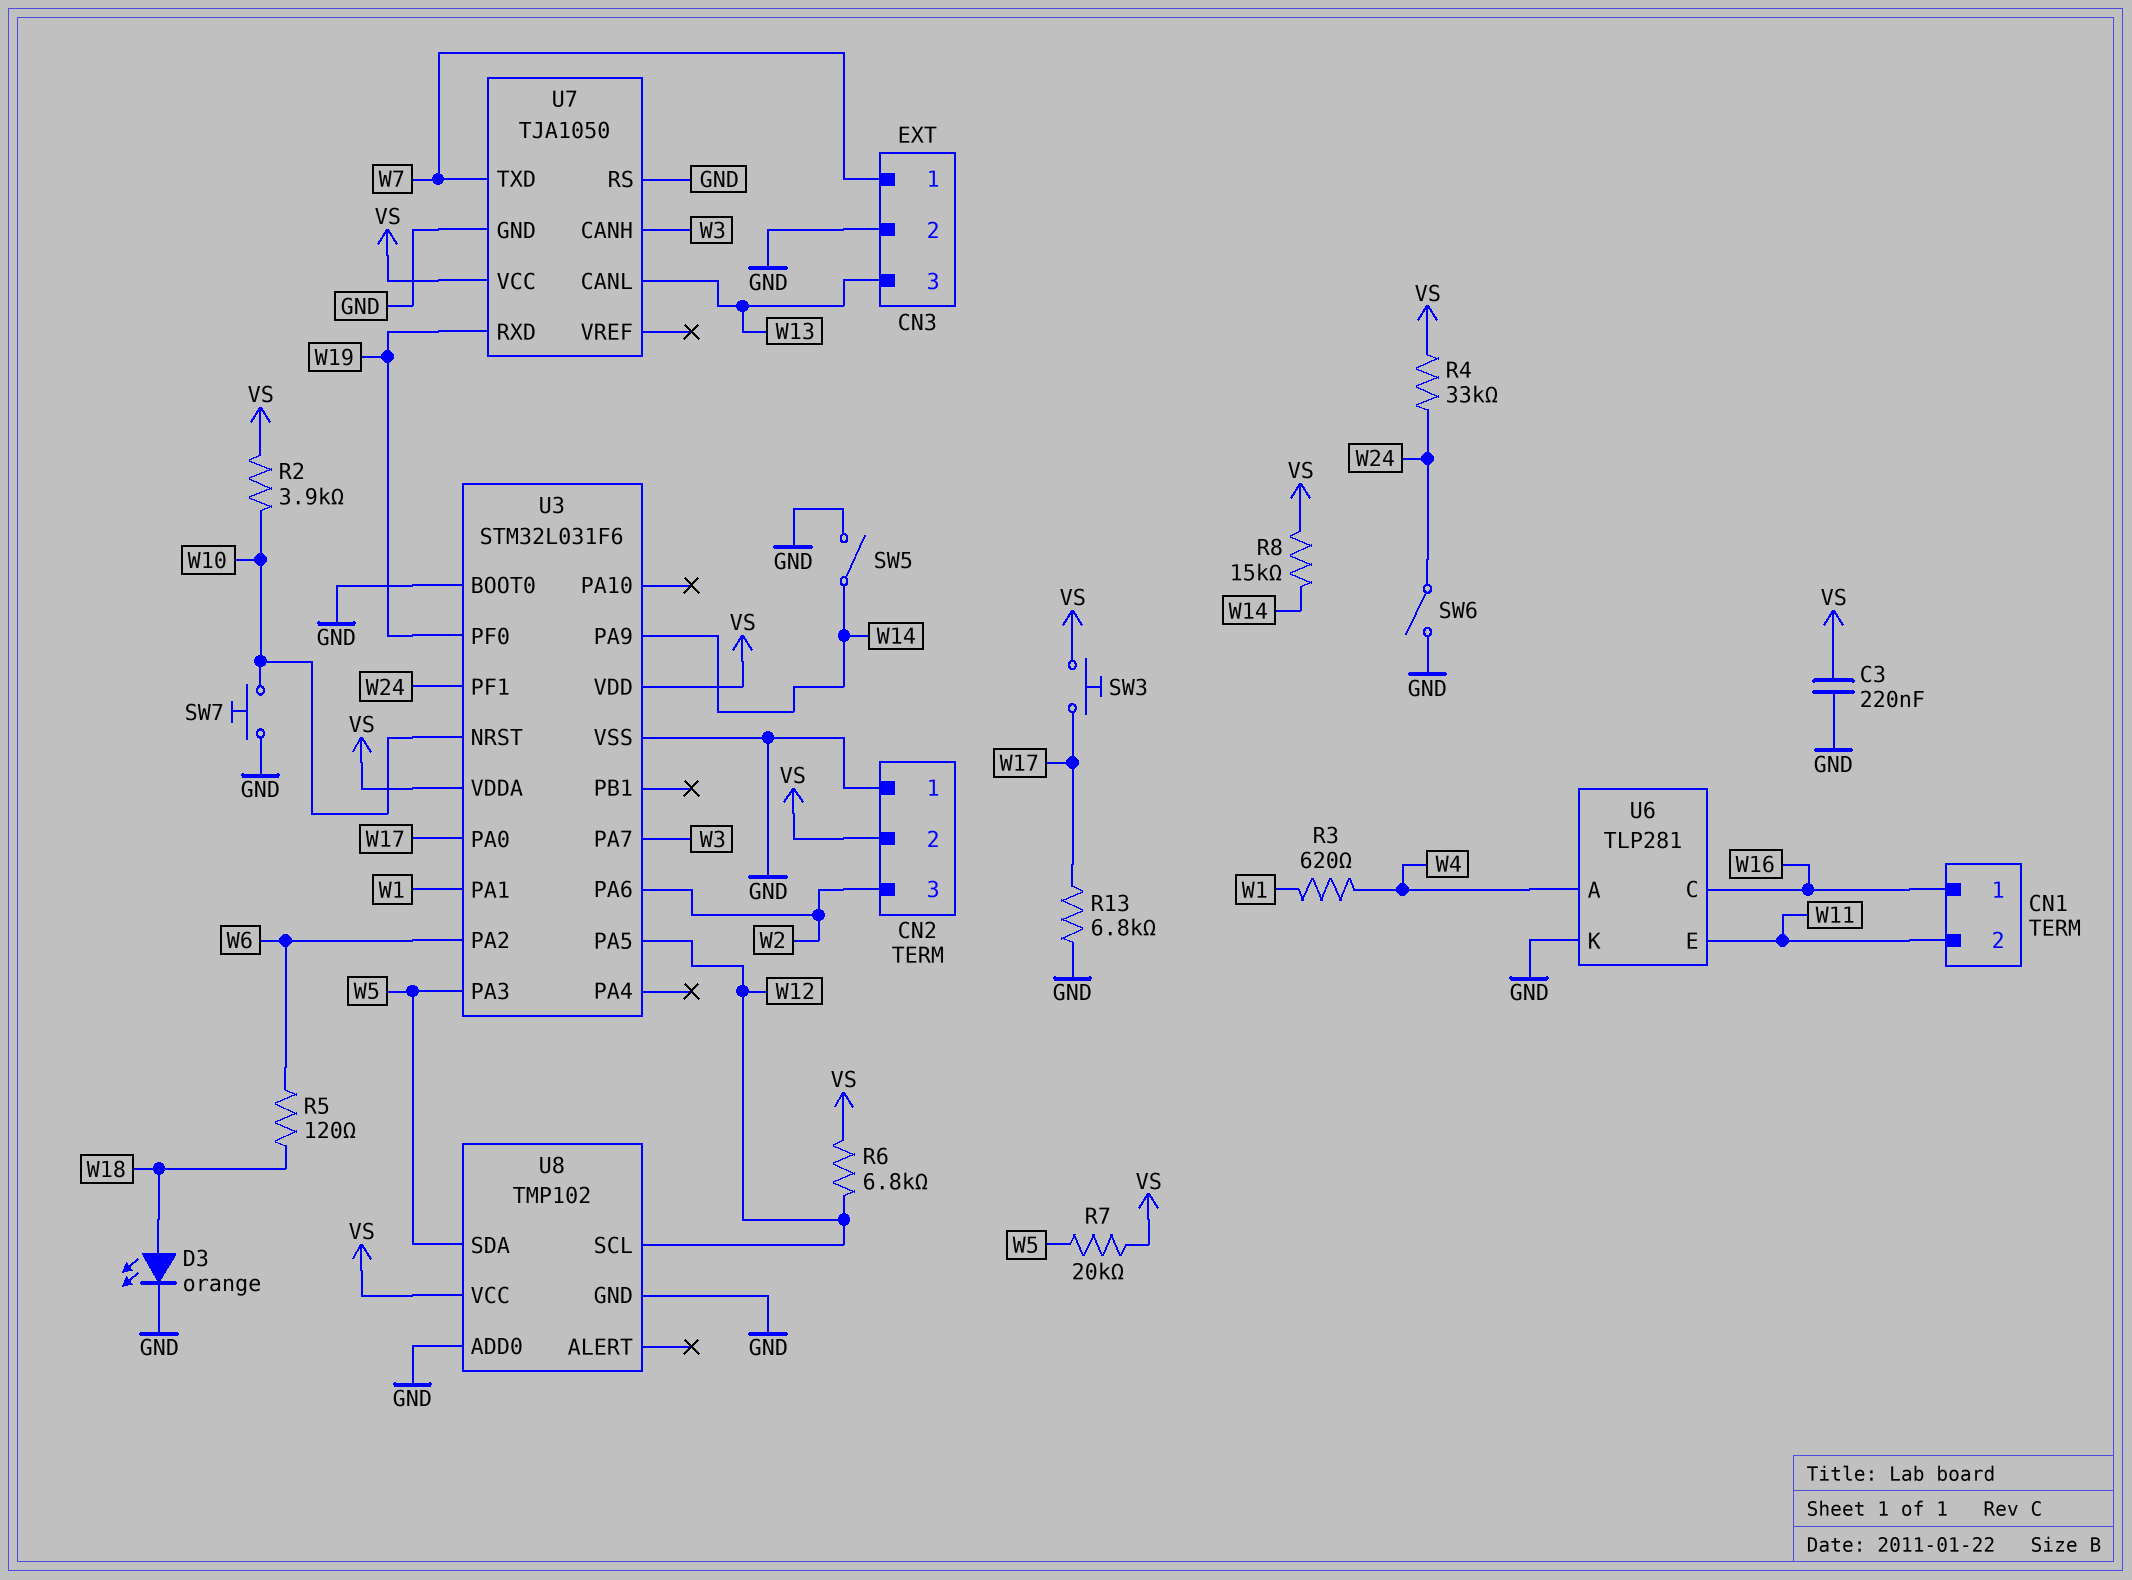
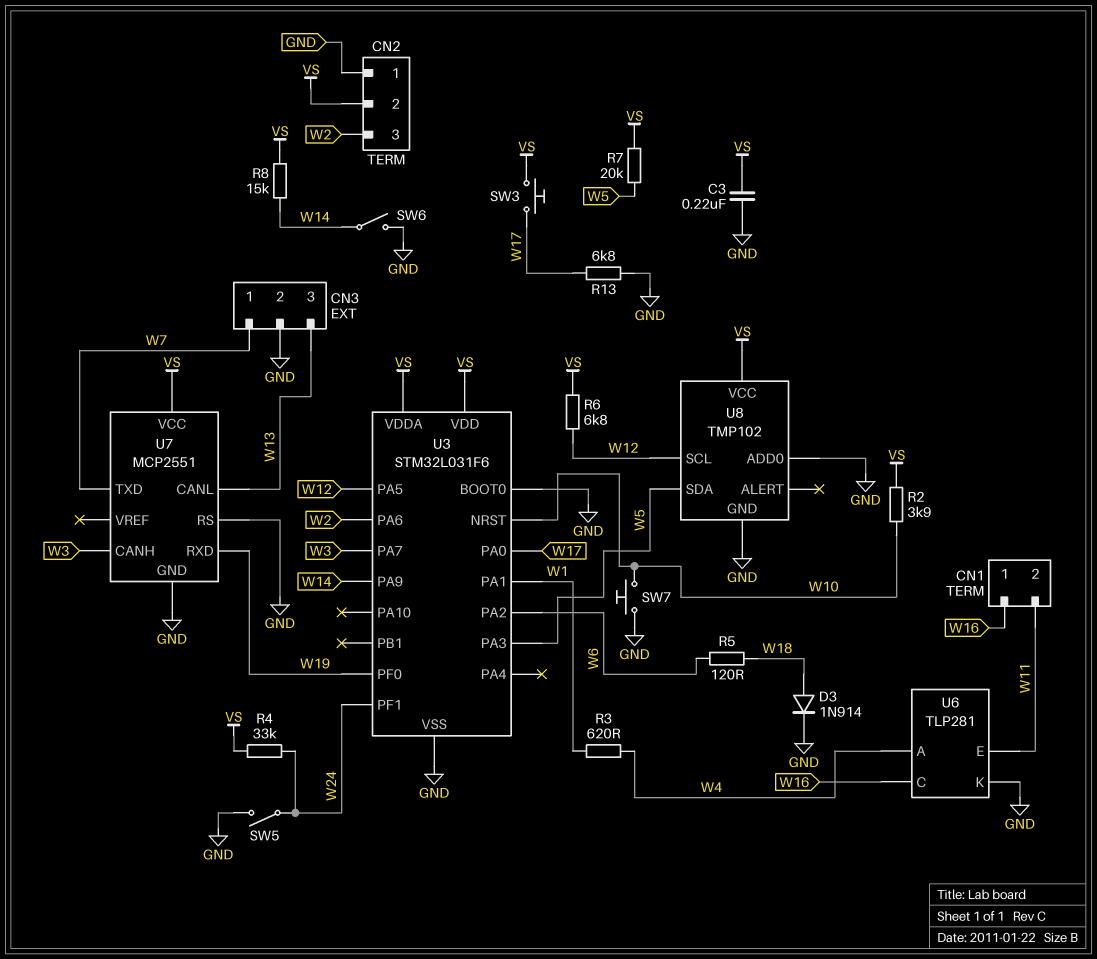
D3: LED orange (A W18, K GND) -> diode 1N914 (A W18, K GND)
SW5: switch (GND, W14) -> switch (GND, W24)
SW6: switch (GND, W24) -> switch (GND, W14)
U7: TJA1050 -> MCP2551

